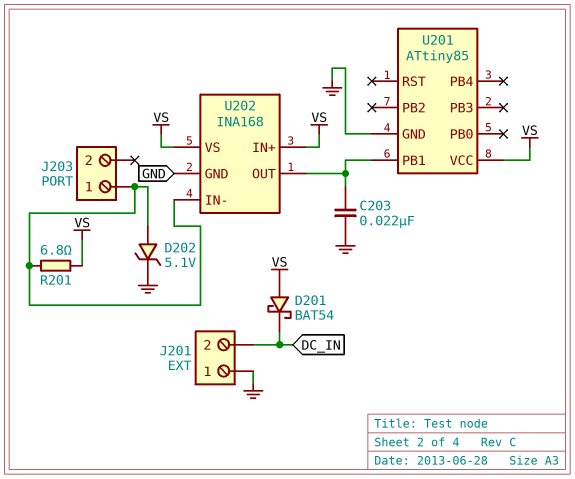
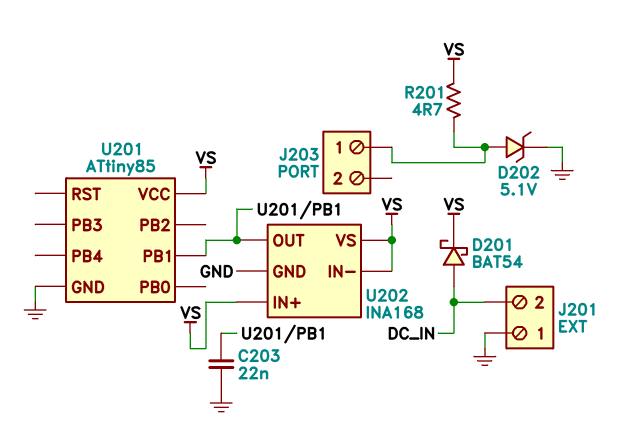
D201: schottky BAT54 (A VS, K DC_IN) -> schottky BAT54 (A DC_IN, K VS)
R201: 6.8 (J203/1, VS) -> 4.7 (J203/1, VS)
U202 pin IN-: J203/1 -> VS

